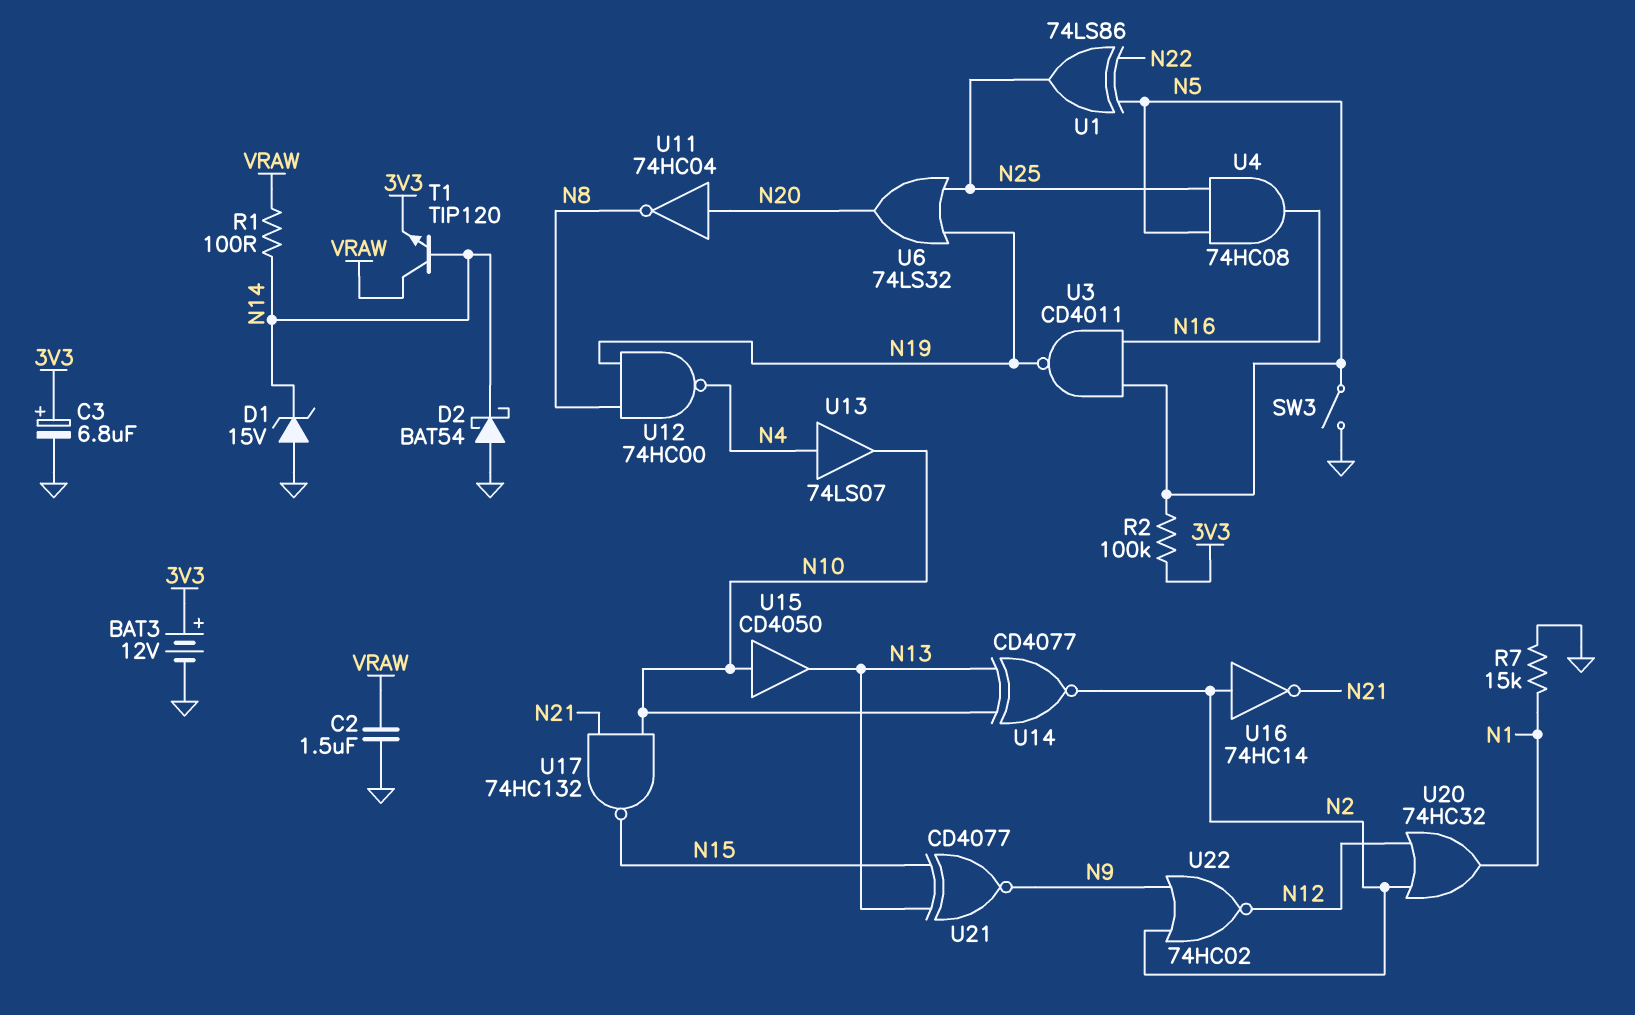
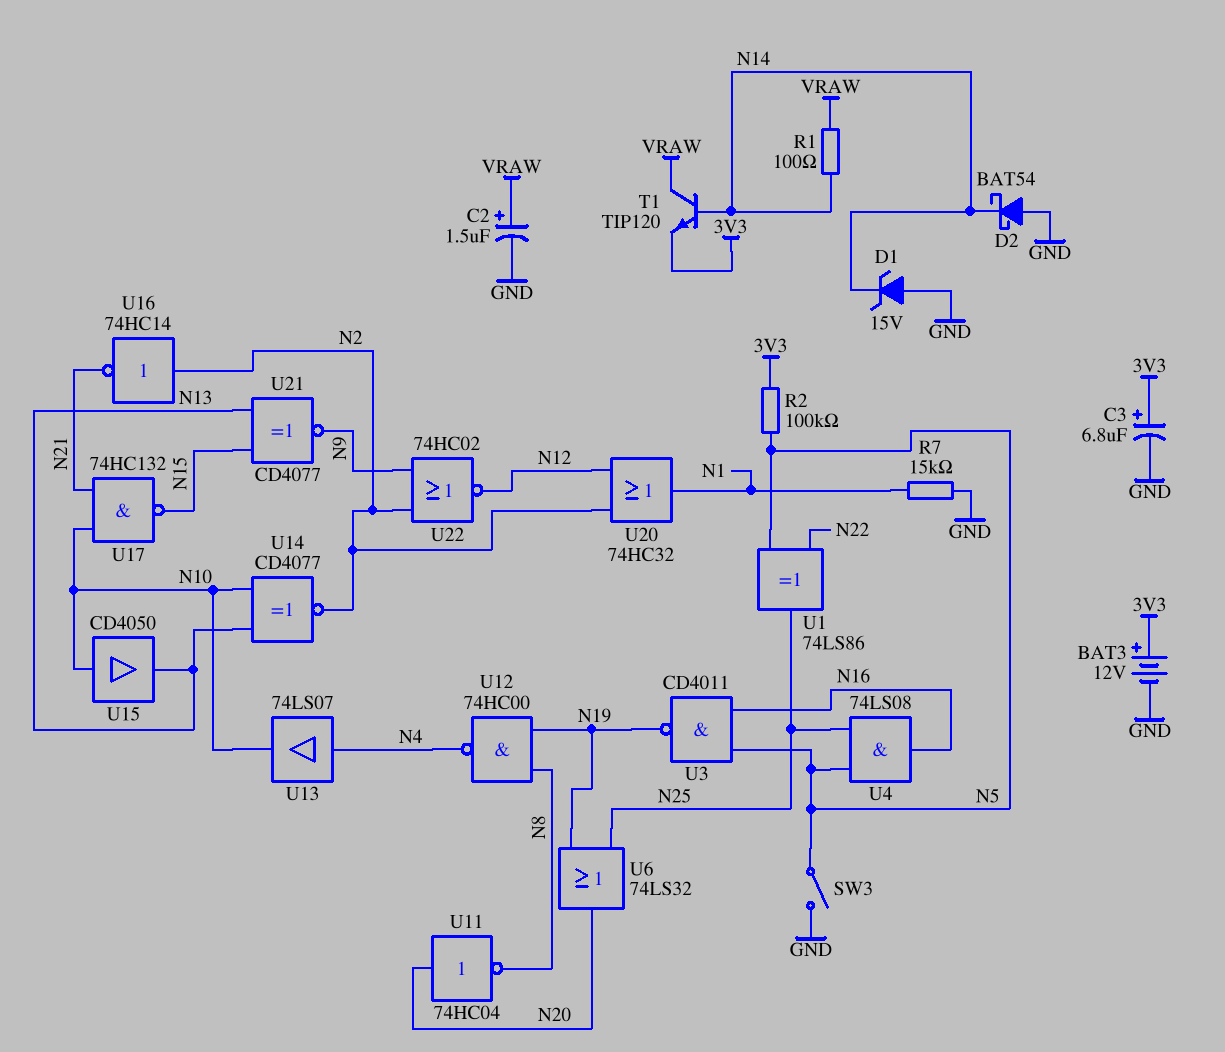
C2: 1.5uF (GND, VRAW) -> 1.5uF (plus VRAW, minus GND)
U4: AND 74HC08 (in N5, in N25, out N16) -> AND 74LS08 (in N5, in N25, out N16)

